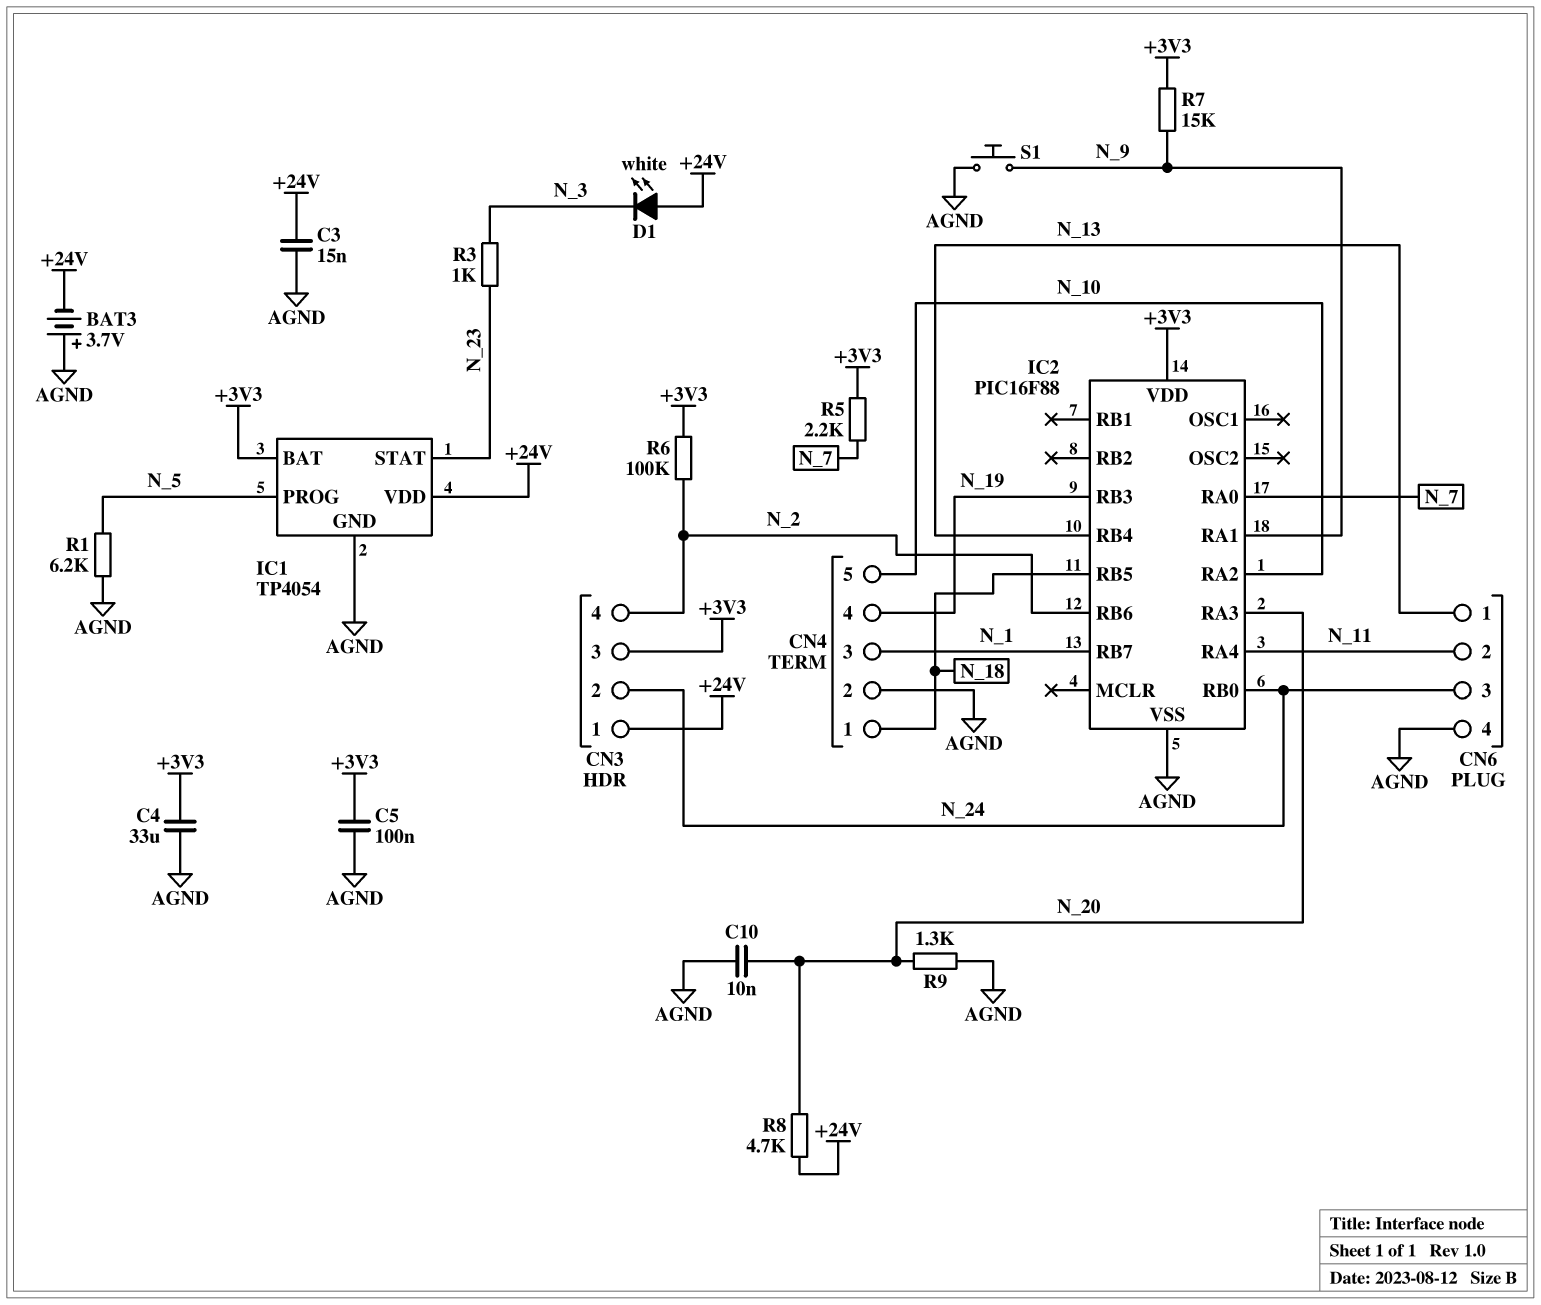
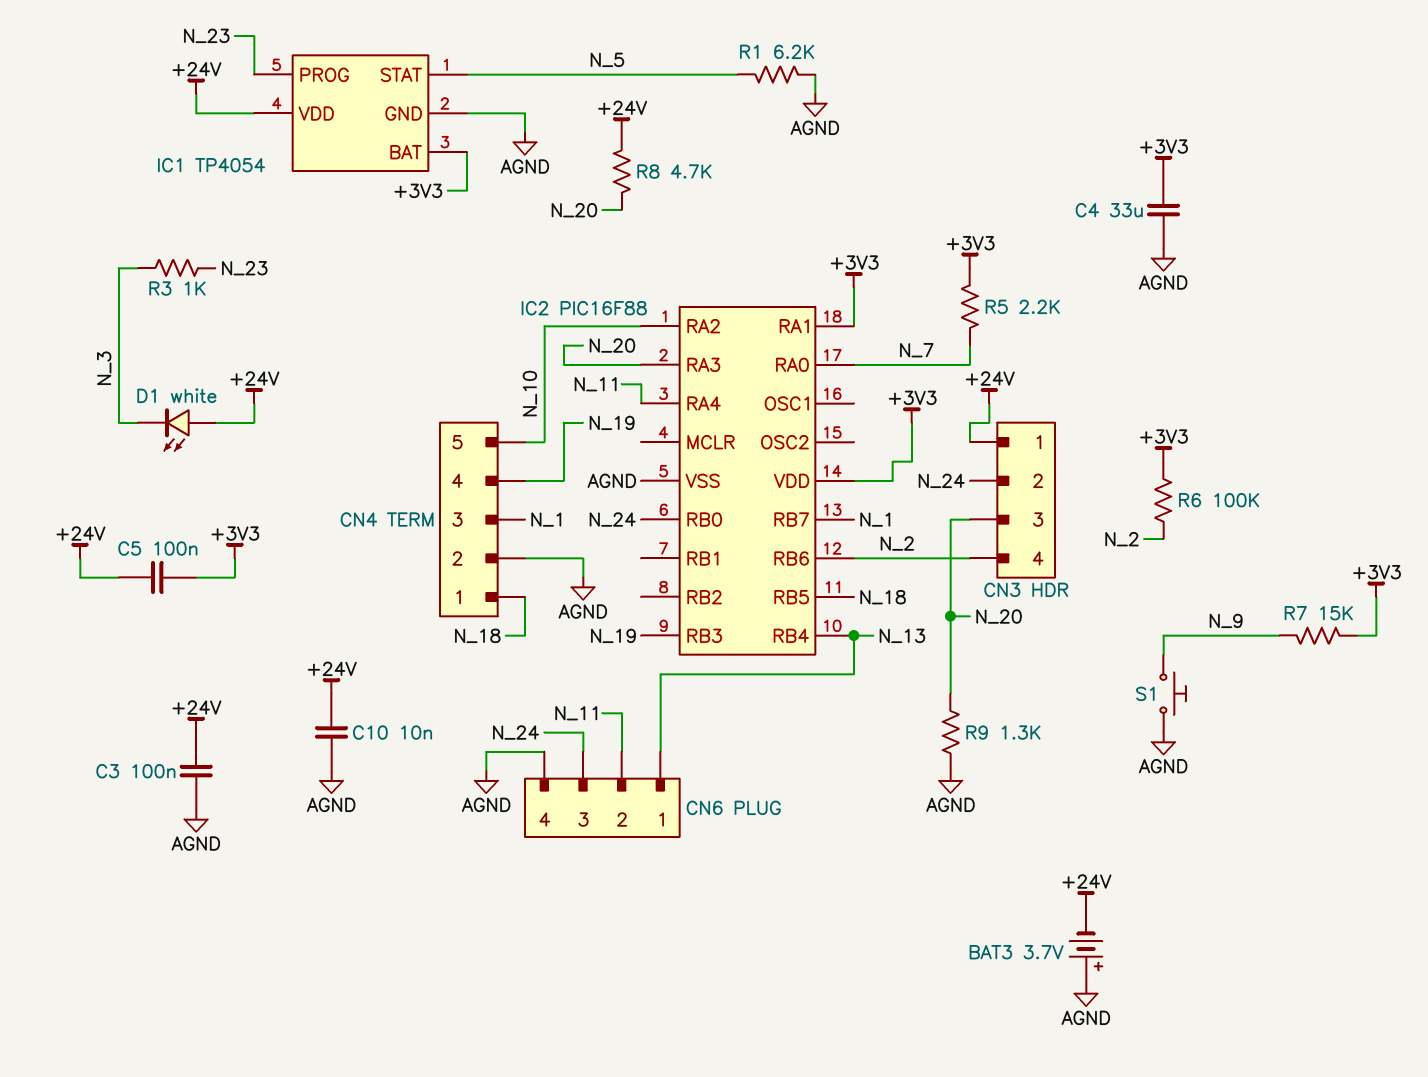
C3: 15nF (+24V, AGND) -> 100nF (+24V, AGND)
C5: 100nF (+3V3, AGND) -> 100nF (+3V3, +24V)
C10: 10nF (AGND, N_20) -> 10nF (+24V, AGND)
CN3 pin 3: +3V3 -> N_20
IC1 pin PROG: N_5 -> N_23
IC1 pin STAT: N_23 -> N_5
IC2 pin RA1: N_9 -> +3V3

